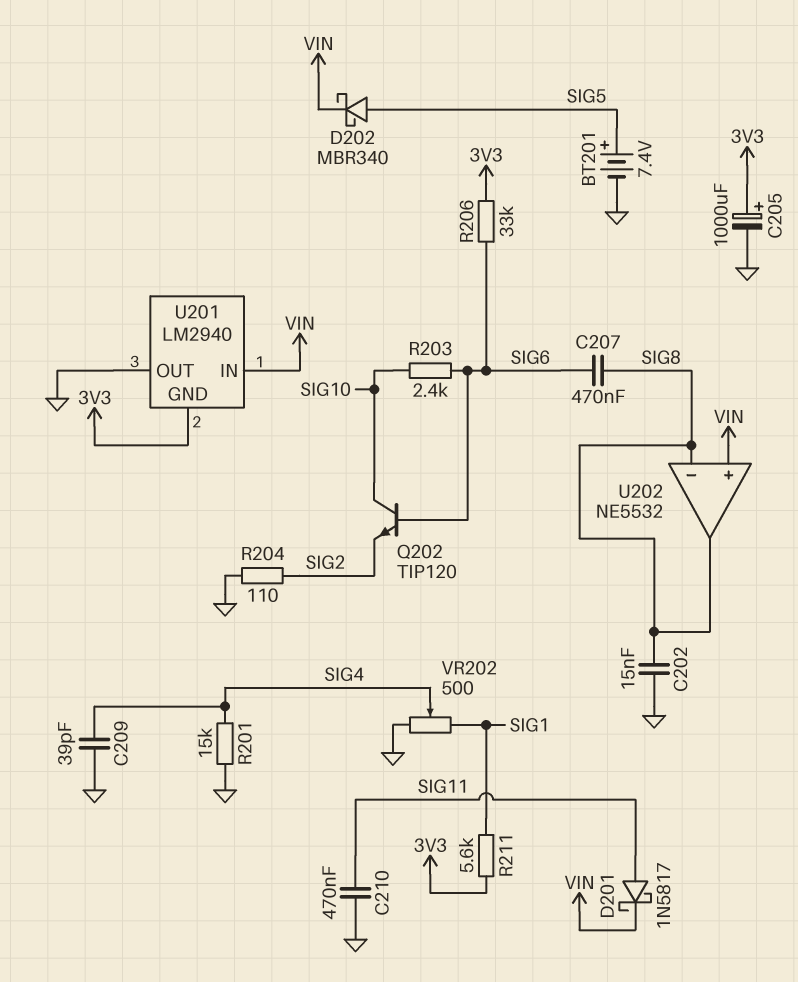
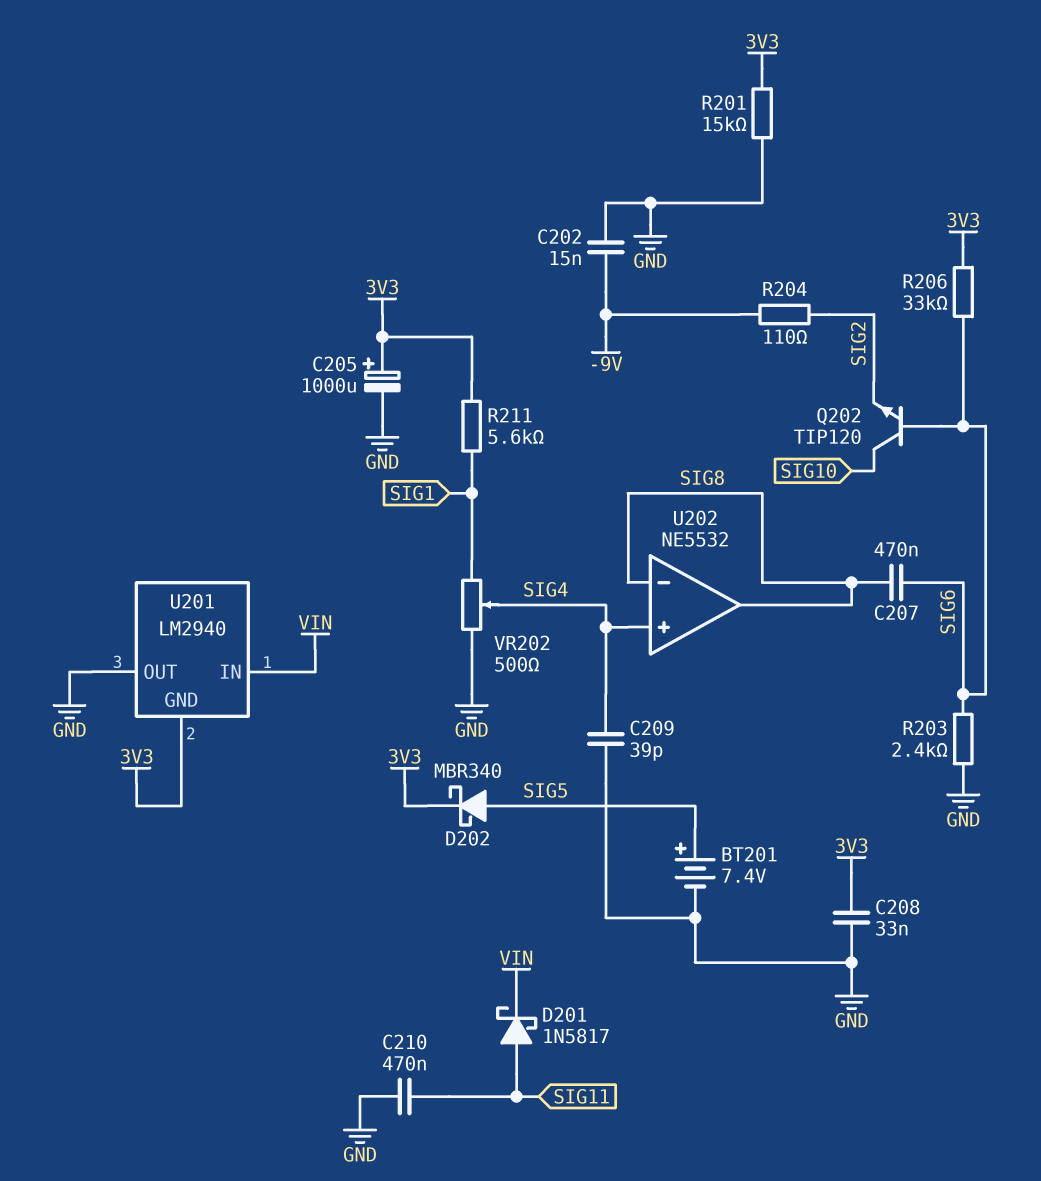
C202: 15nF (GND, SIG8) -> 15nF (-9V, GND)
C208: none -> 33nF (3V3, GND)
D202: schottky MBR340 (A SIG5, K VIN) -> schottky MBR340 (A SIG5, K 3V3)
R201: 15k (GND, SIG4) -> 15k (3V3, GND)
R203: 2.4k (SIG6, SIG10) -> 2.4k (GND, SIG6)
R204: 110 (GND, SIG2) -> 110 (-9V, SIG2)
U202 pin in+: VIN -> SIG4

